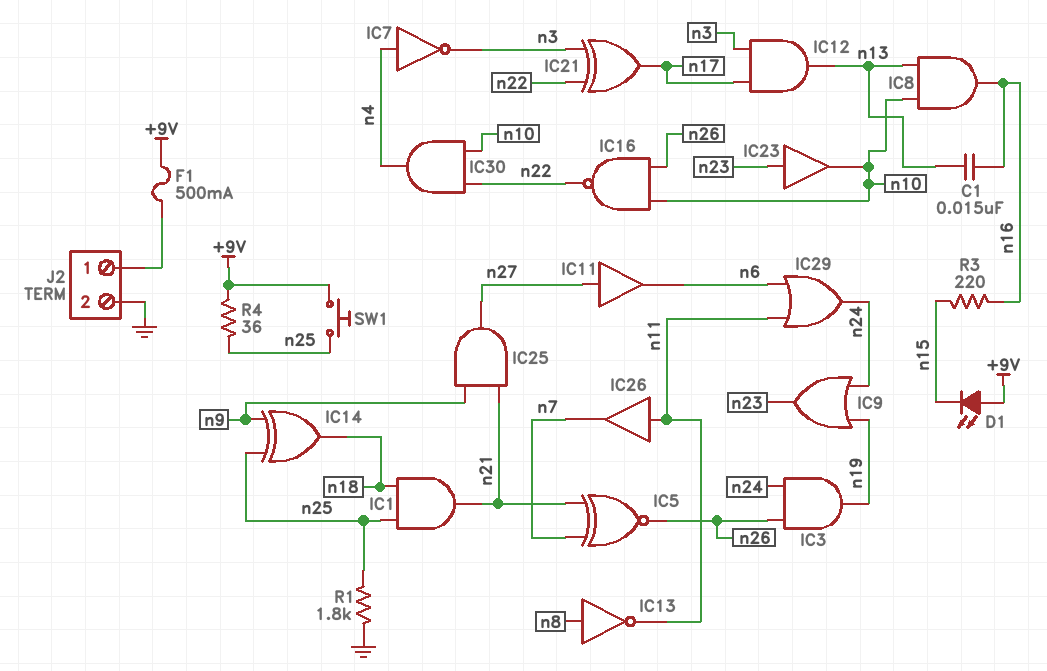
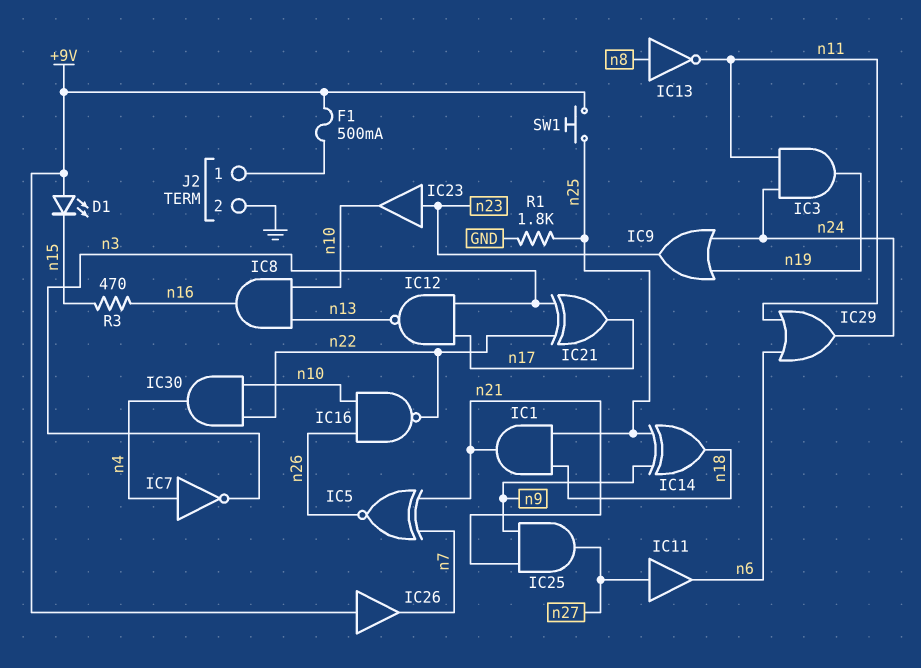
C1: 15nF (n13, n16) -> none
IC3: AND (in n24, in n26, out n19) -> AND (in n11, in n24, out n19)
IC12: AND (in n3, in n17, out n13) -> NAND (in n3, in n17, out n13)
IC26: buffer (in n11, out n7) -> buffer (in +9V, out n7)
R3: 220 (n15, n16) -> 470 (n15, n16)
R4: 36 (+9V, n25) -> none

